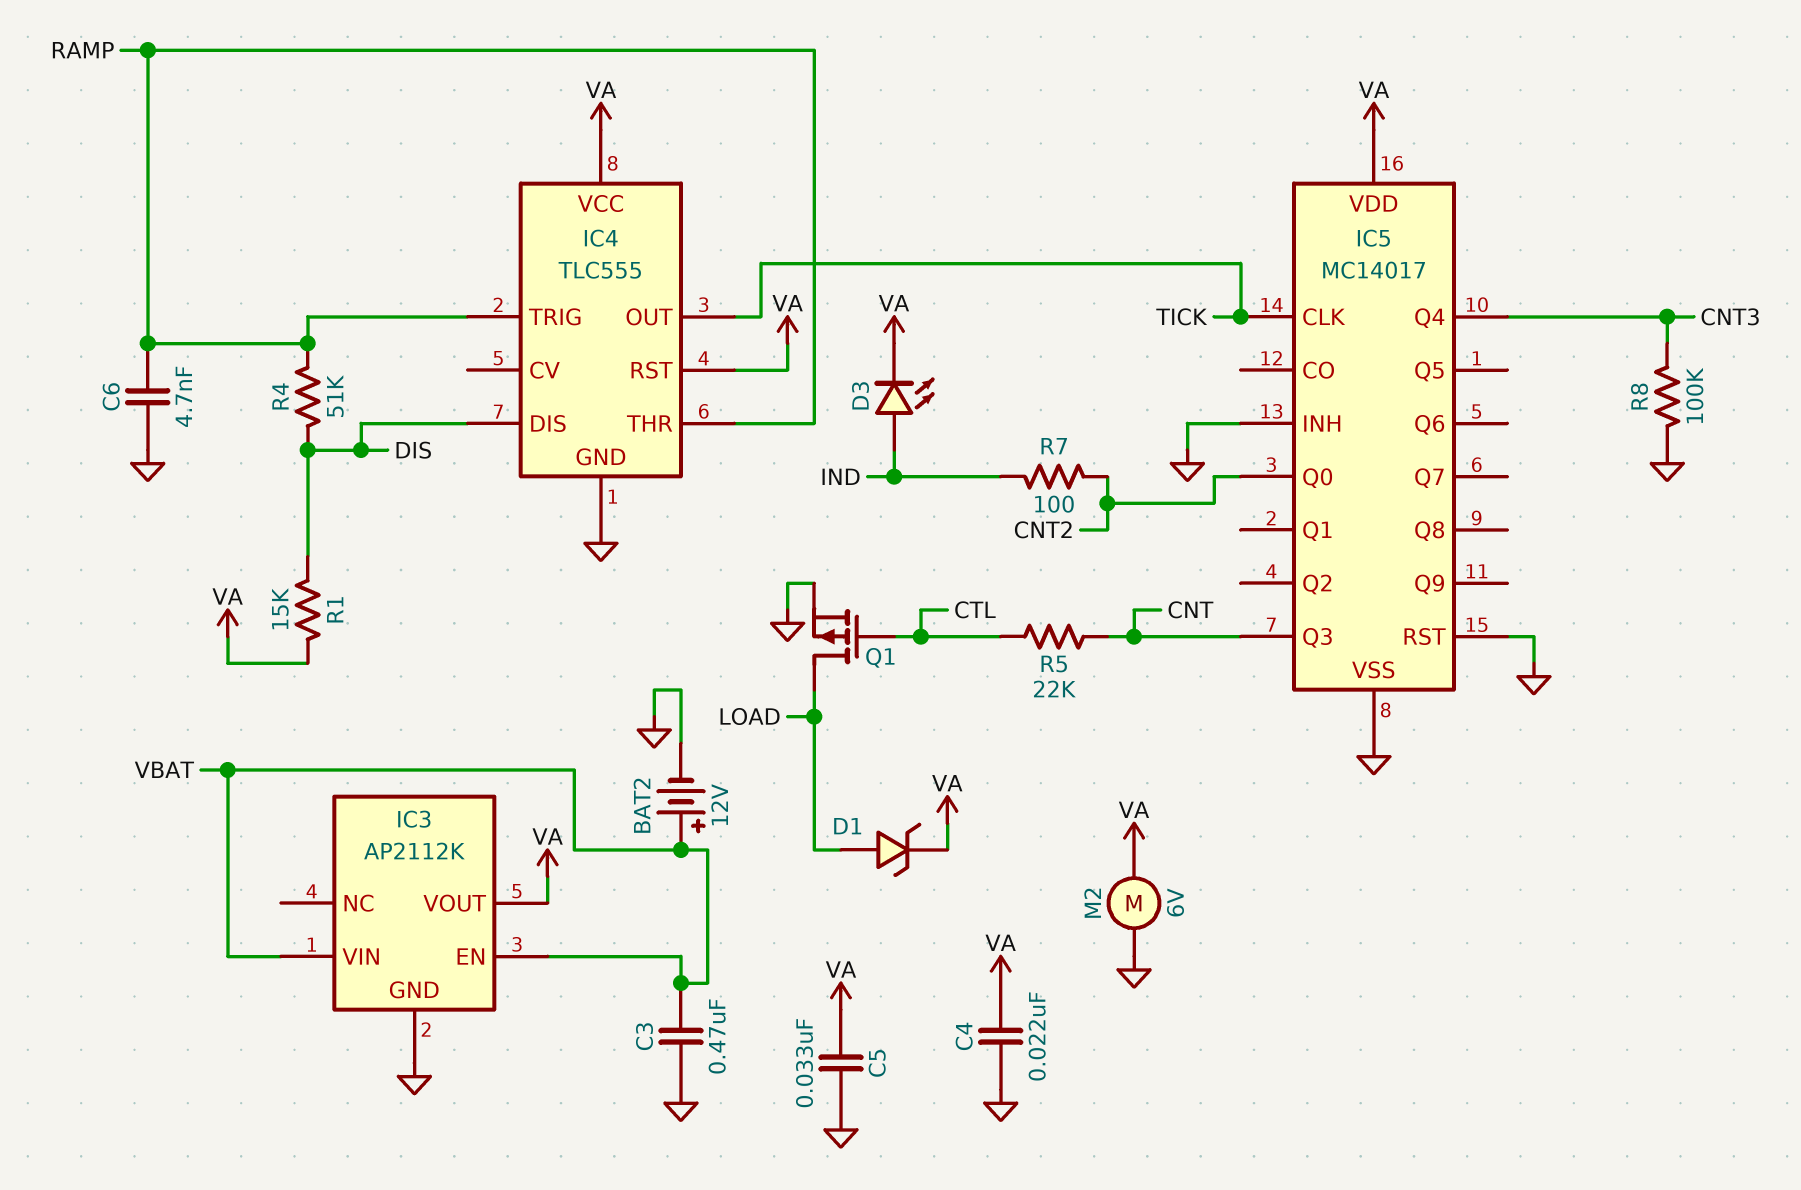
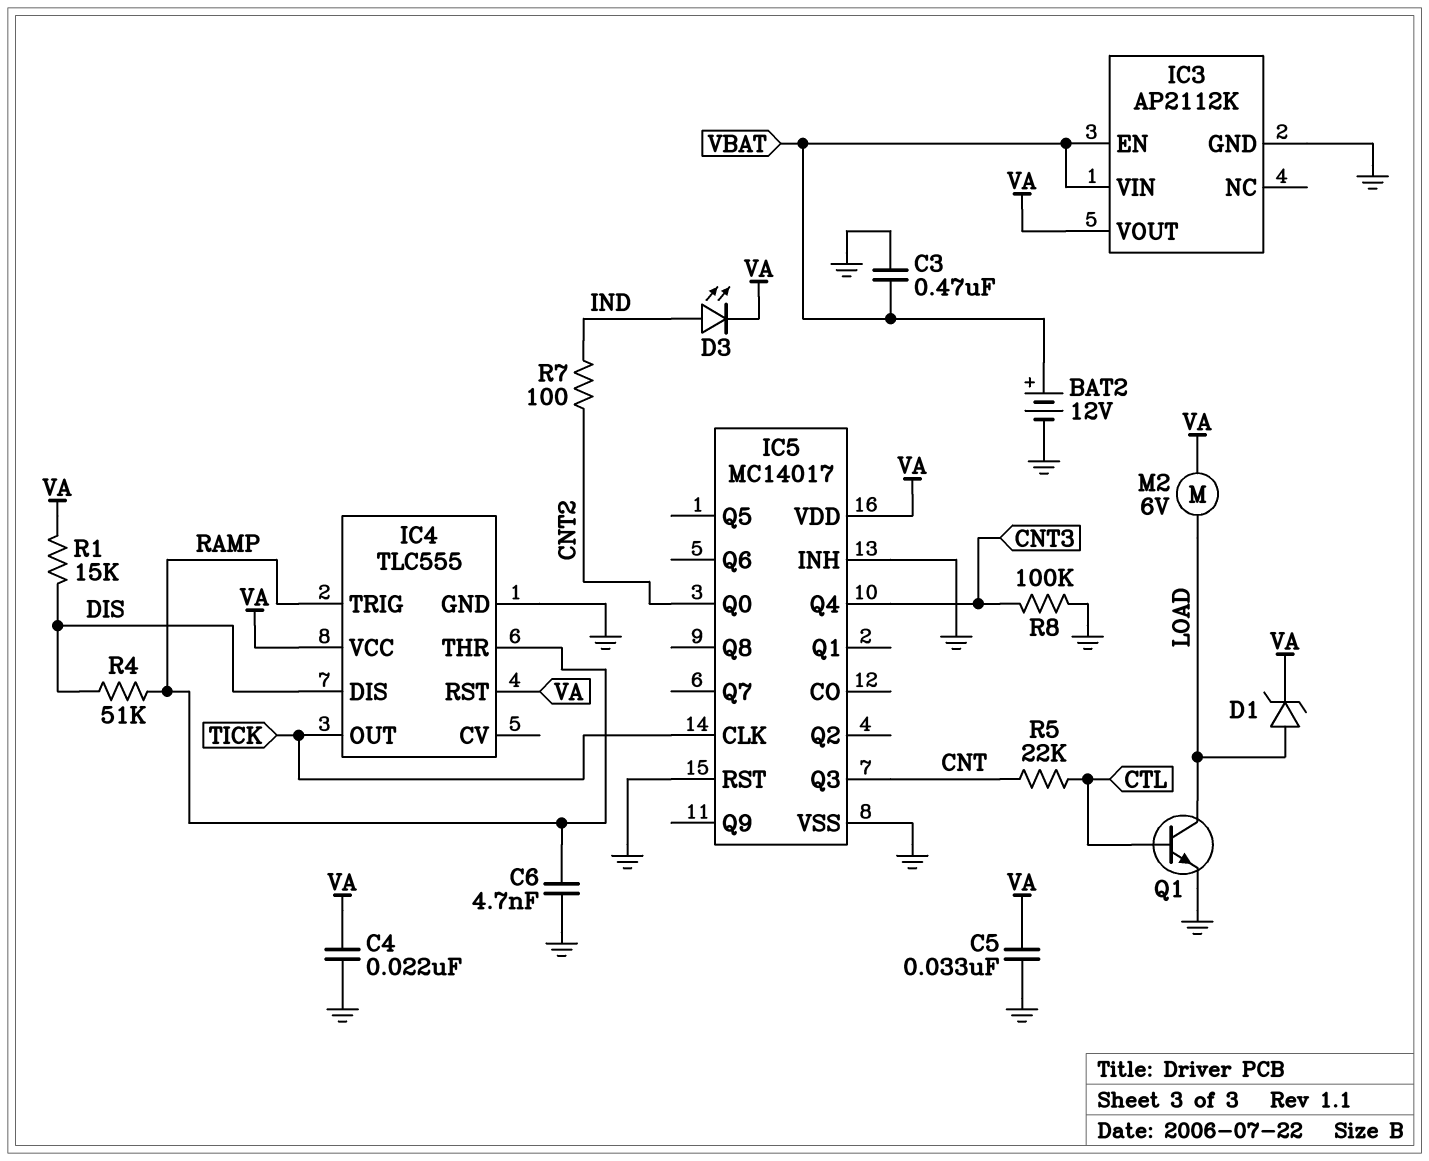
M2: motor 6V (GND, VA) -> motor 6V (LOAD, VA)
Q1: PMOS (G CTL, D LOAD, S GND) -> NPN (B CTL, C LOAD, E GND)

